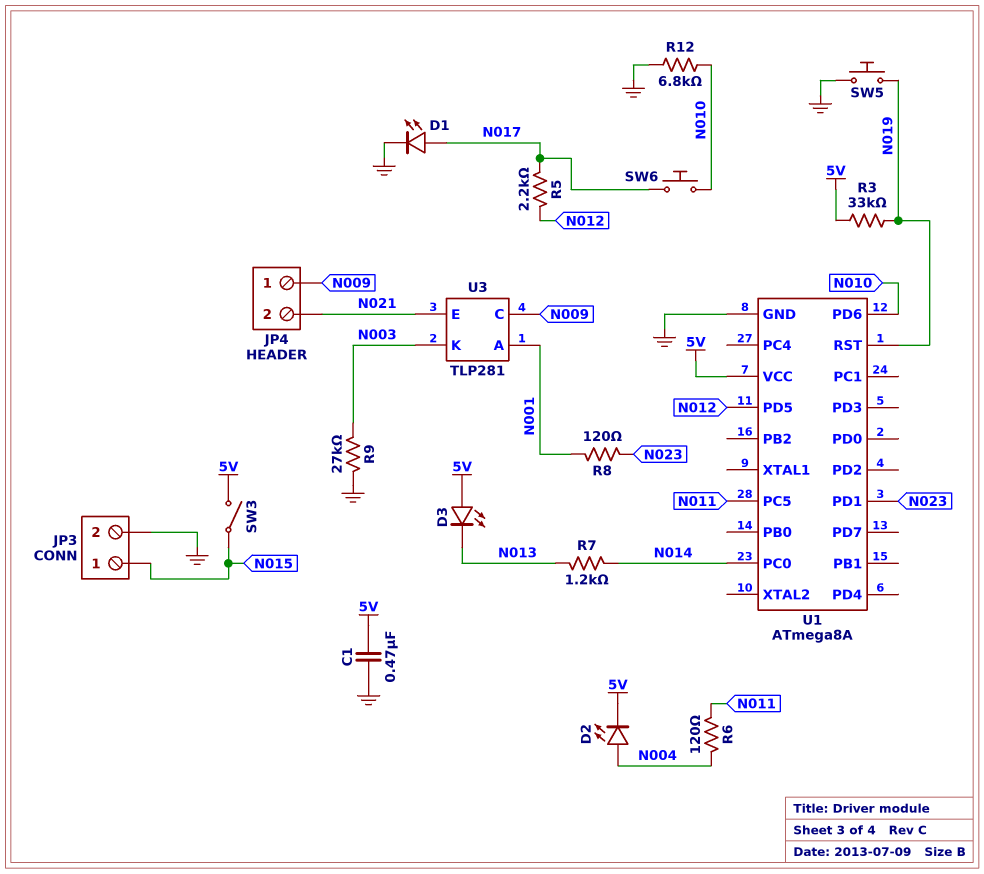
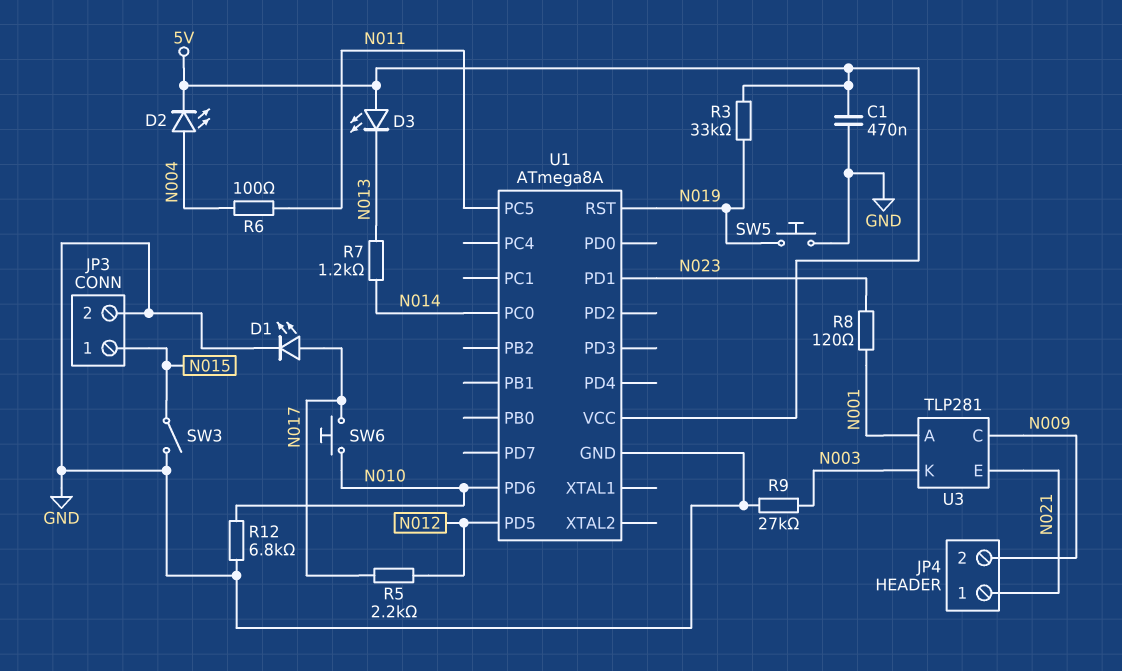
JP4 pin 1: N009 -> N021
JP4 pin 2: N021 -> N009
R6: 120 (N004, N011) -> 100 (N004, N011)
SW3: switch (5V, N015) -> switch (GND, N015)

